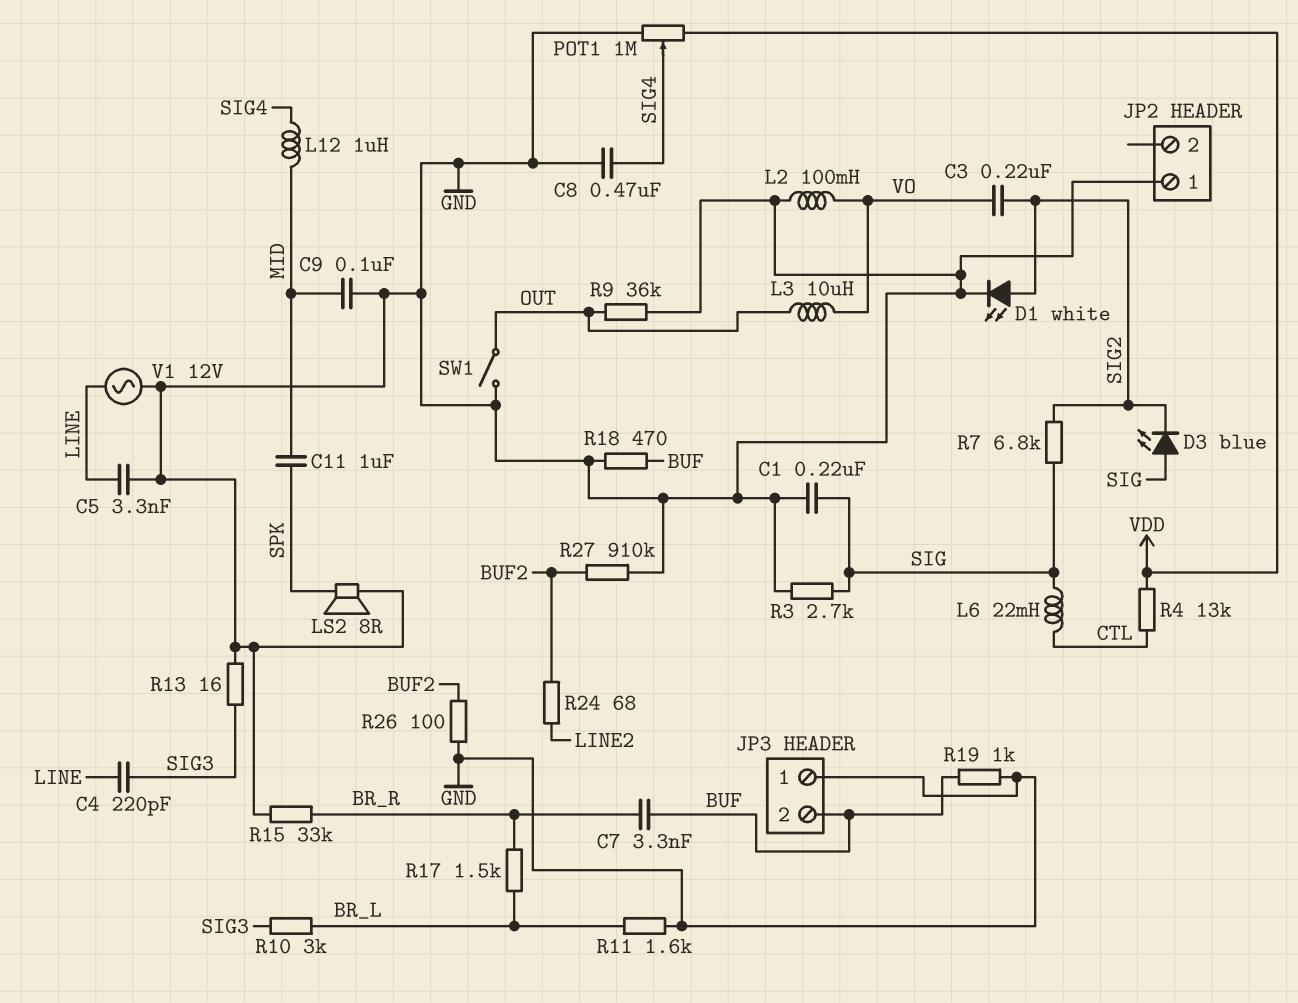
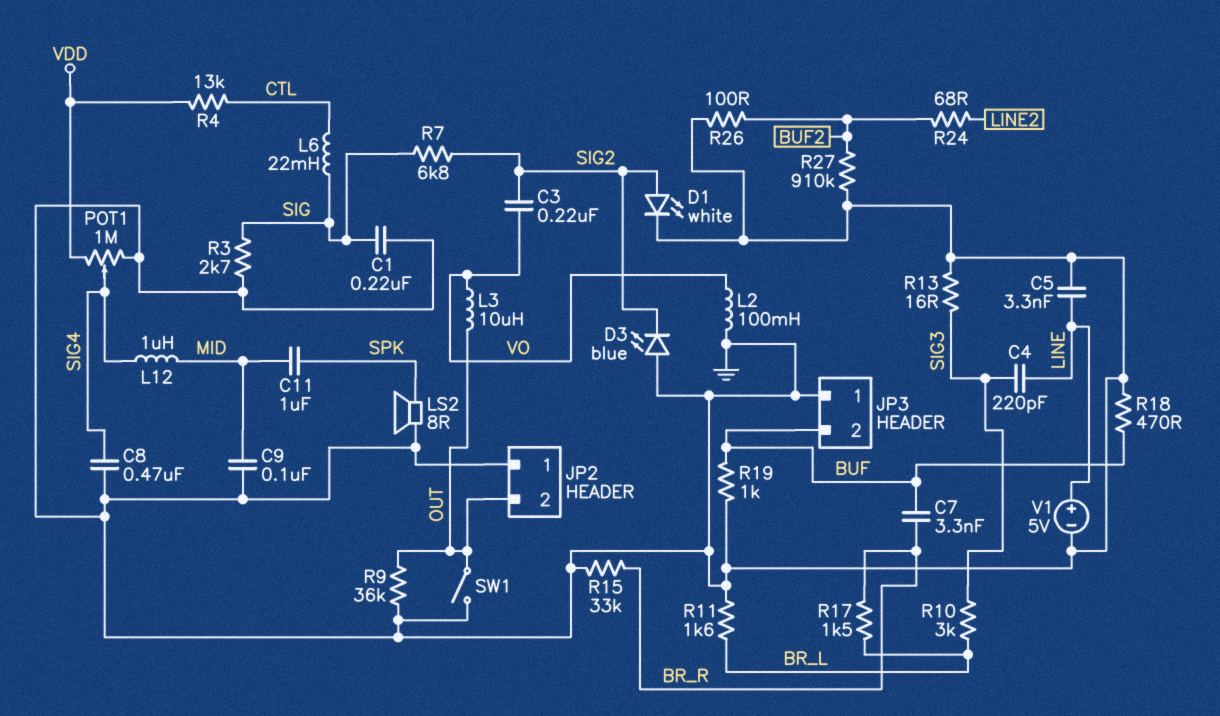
D3: LED blue (A SIG, K SIG2) -> LED blue (A GND, K SIG2)
JP2 pin 2: none -> OUT
V1: AC 12V (GND, LINE) -> 5V (plus LINE, minus GND)

